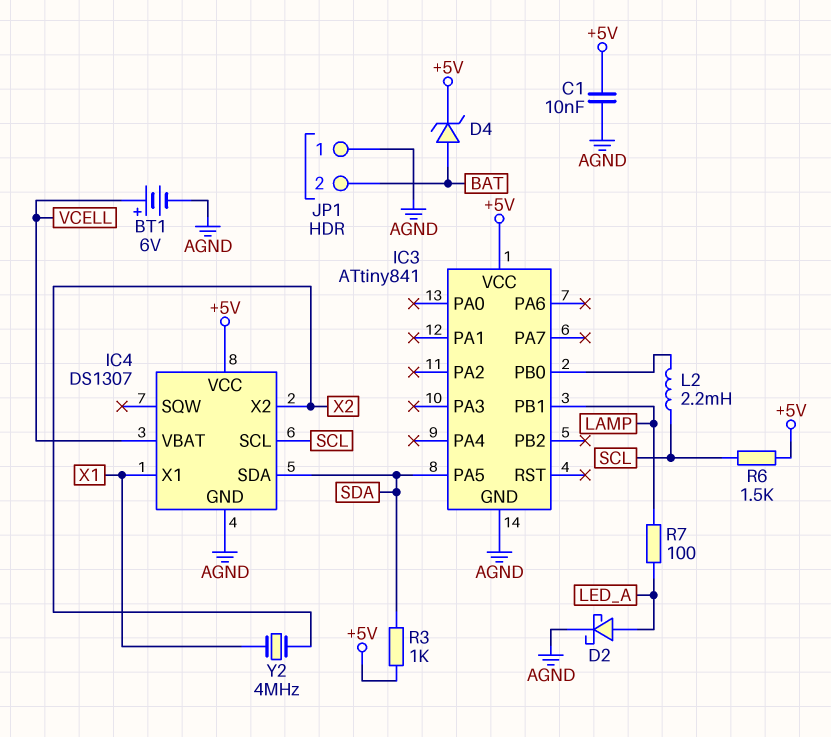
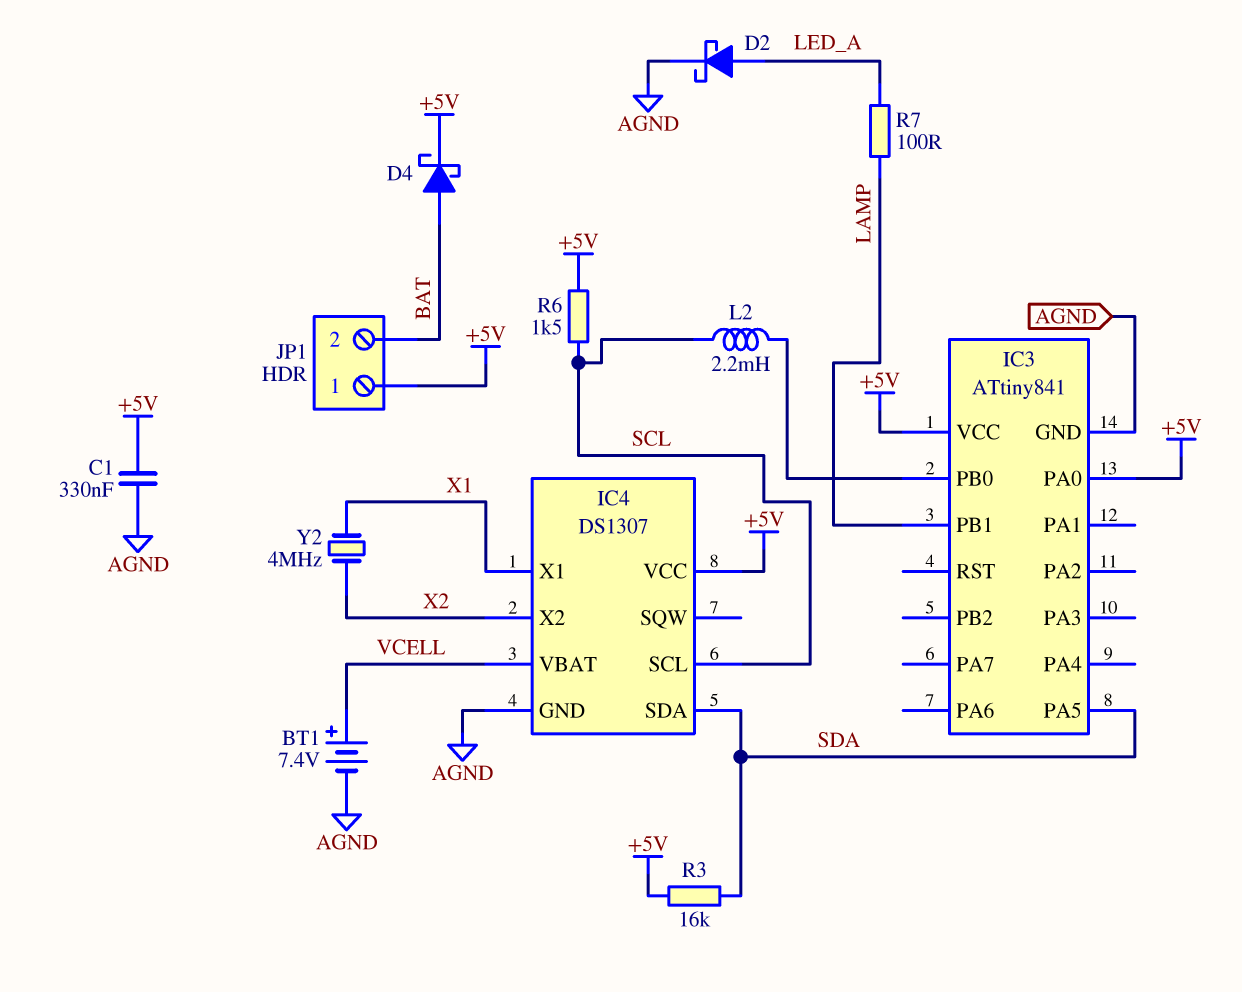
BT1: 6V (plus VCELL, minus AGND) -> 7.4V (plus VCELL, minus AGND)
C1: 10nF (+5V, AGND) -> 330nF (+5V, AGND)
D4: zener (A BAT, K +5V) -> schottky (A BAT, K +5V)
IC3 pin PA0: none -> +5V
JP1 pin 1: AGND -> +5V
R3: 1k (+5V, SDA) -> 16k (+5V, SDA)

